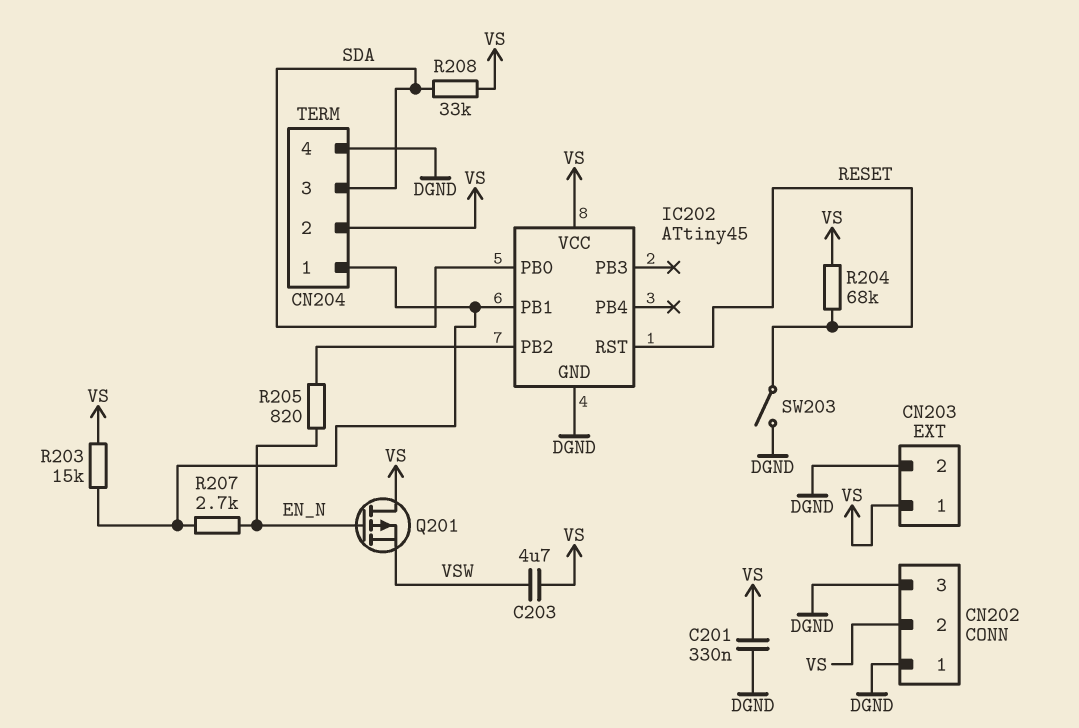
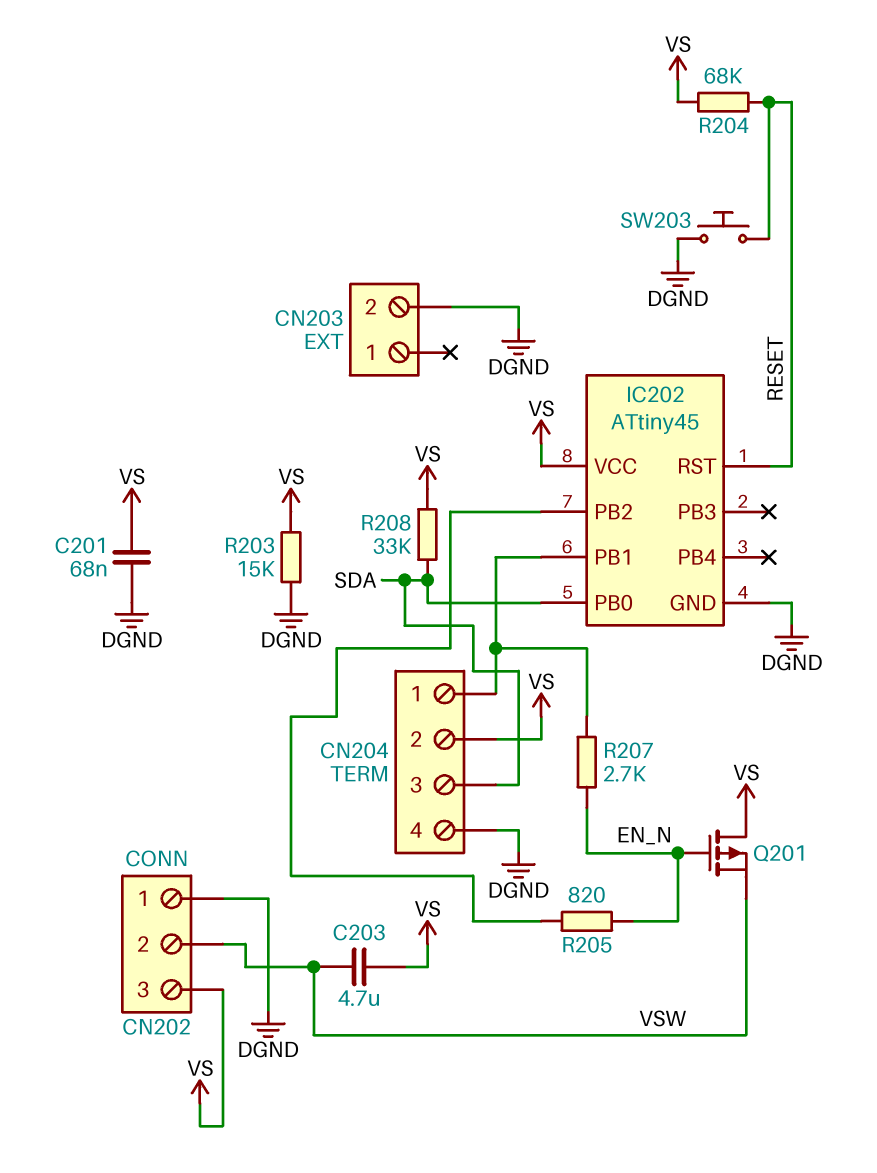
C201: 330nF (DGND, VS) -> 68nF (DGND, VS)
CN202 pin 2: VS -> VSW
CN202 pin 3: DGND -> VS
CN203 pin 1: VS -> none
R203: 15k (CN204/1, VS) -> 15k (DGND, VS)
SW203: switch (DGND, RESET) -> button (DGND, RESET)

